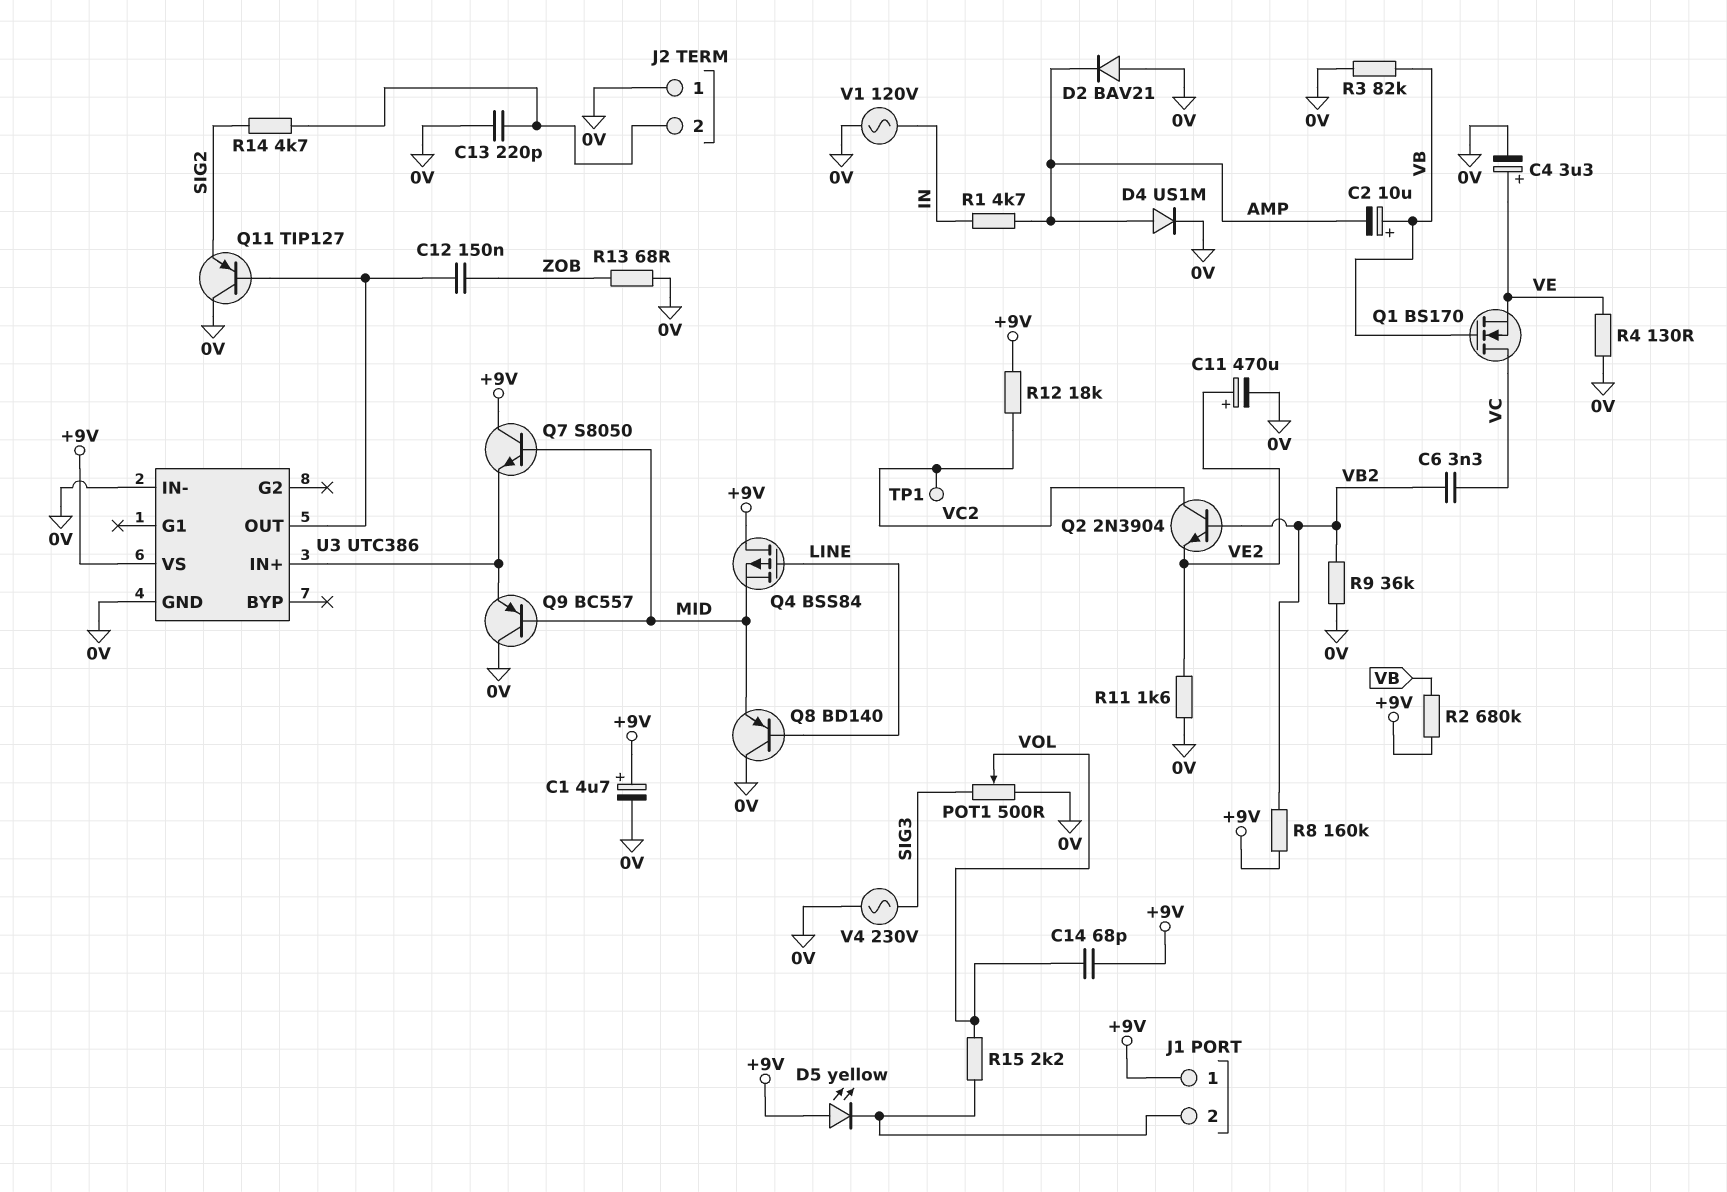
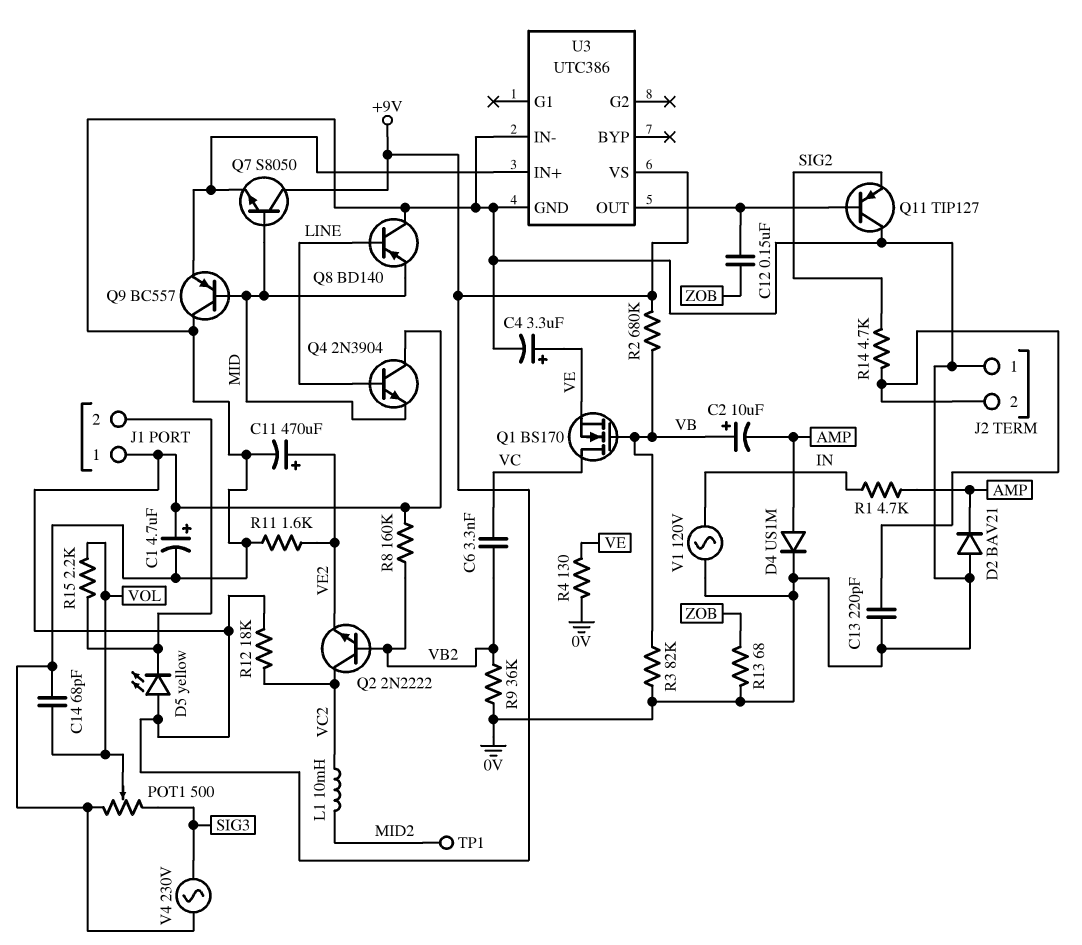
C14: 68pF (+9V, VOL) -> 68pF (0V, VOL)
L1: none -> 10mH (MID2, VC2)
Q2: NPN 2N3904 (B VB2, C VC2, E VE2) -> NPN 2N2222 (B VB2, C VC2, E VE2)
Q4: PMOS BSS84 (G LINE, D +9V, S MID) -> NPN 2N3904 (B LINE, C +9V, E MID)
TP1: test point (VC2) -> test point (MID2)

